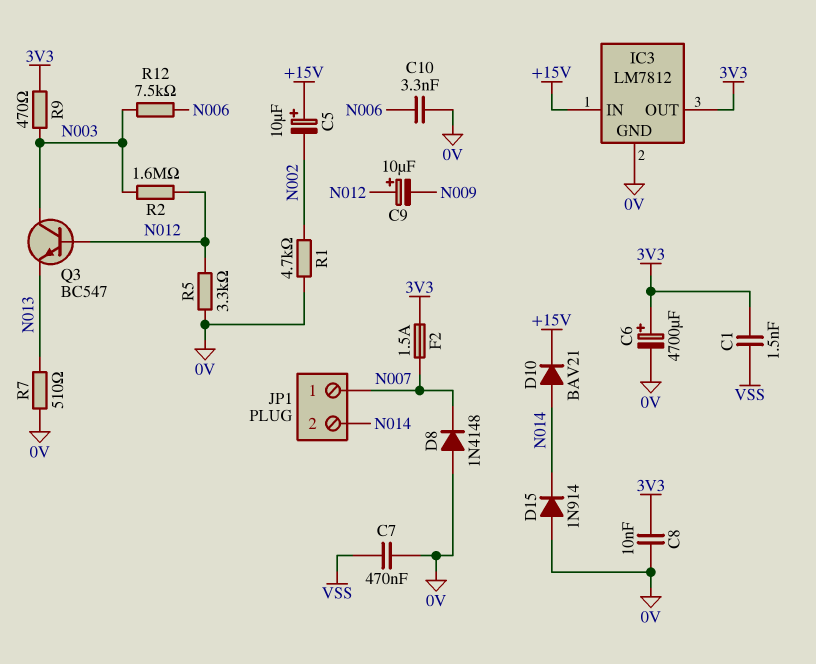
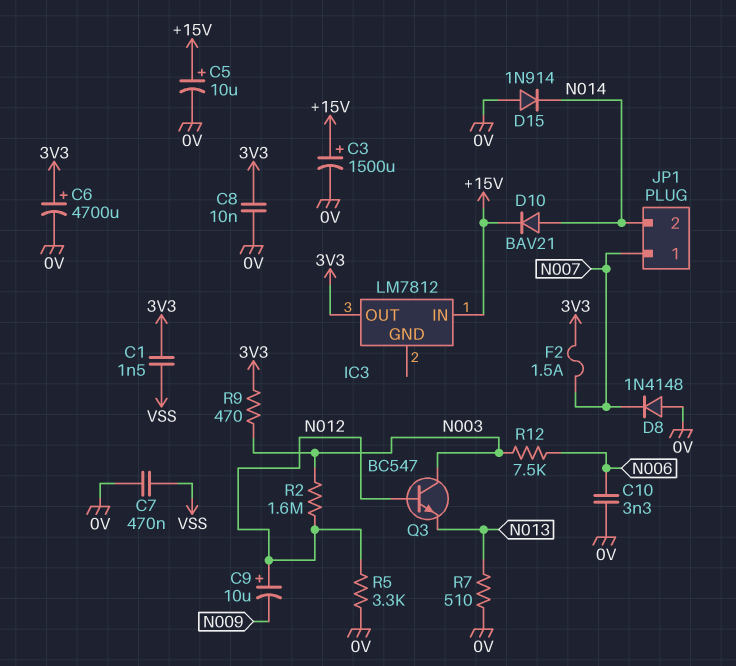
C3: none -> 1500uF (plus +15V, minus 0V)
C5: 10uF (plus +15V, minus N002) -> 10uF (plus +15V, minus 0V)
IC3 pin GND: 0V -> none
R1: 4.7k (0V, N002) -> none

